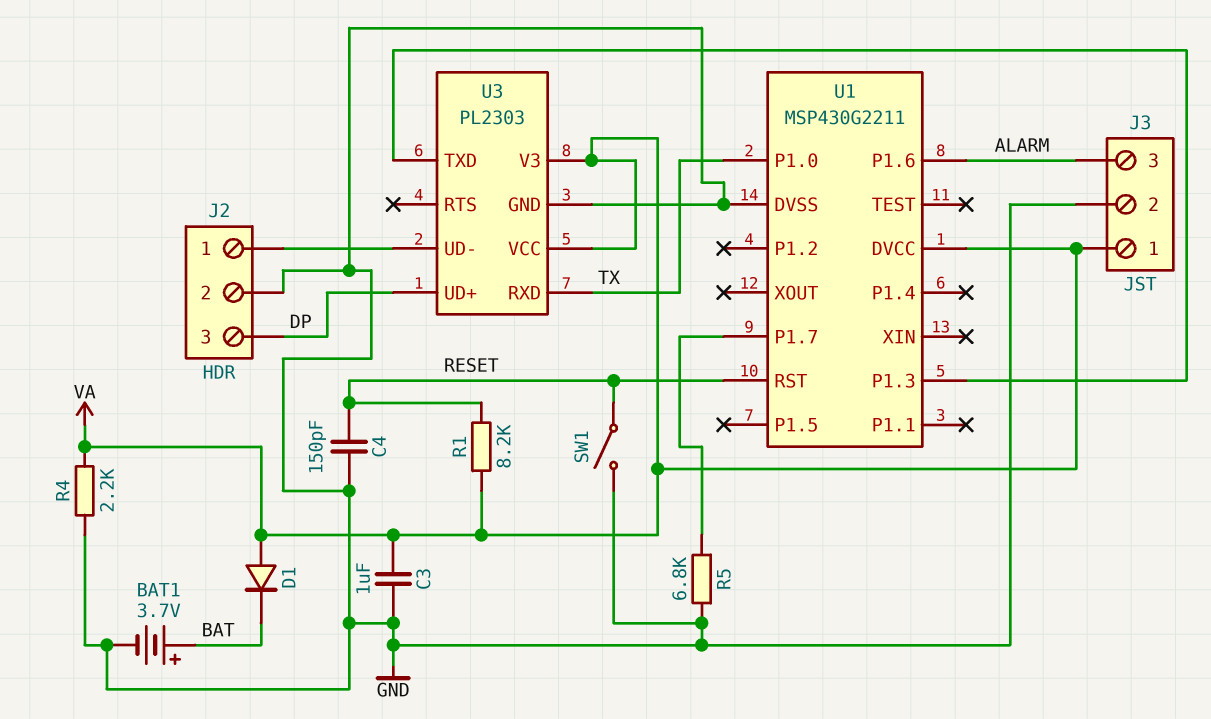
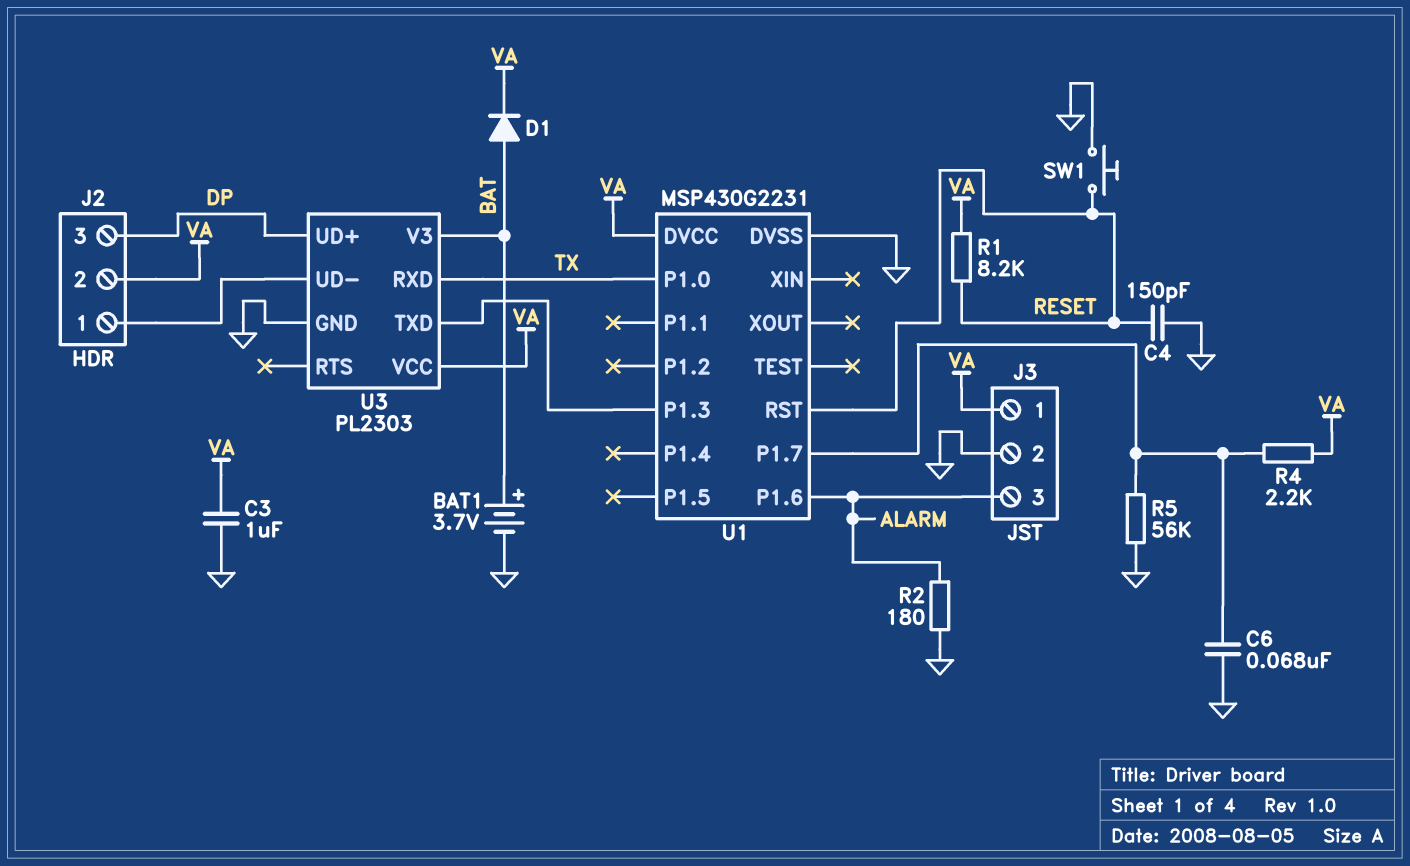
C6: none -> 68nF (GND, U1/P1.7)
D1: diode (A VA, K BAT) -> diode (A BAT, K VA)
J2 pin 2: GND -> VA
R2: none -> 180 (ALARM, GND)
R4: 2.2k (GND, VA) -> 2.2k (U1/P1.7, VA)
R5: 6.8k (GND, U1/P1.7) -> 56k (GND, U1/P1.7)
SW1: switch (GND, RESET) -> button (GND, RESET)
U1: MSP430G2211 -> MSP430G2231
U3 pin V3: VA -> BAT

